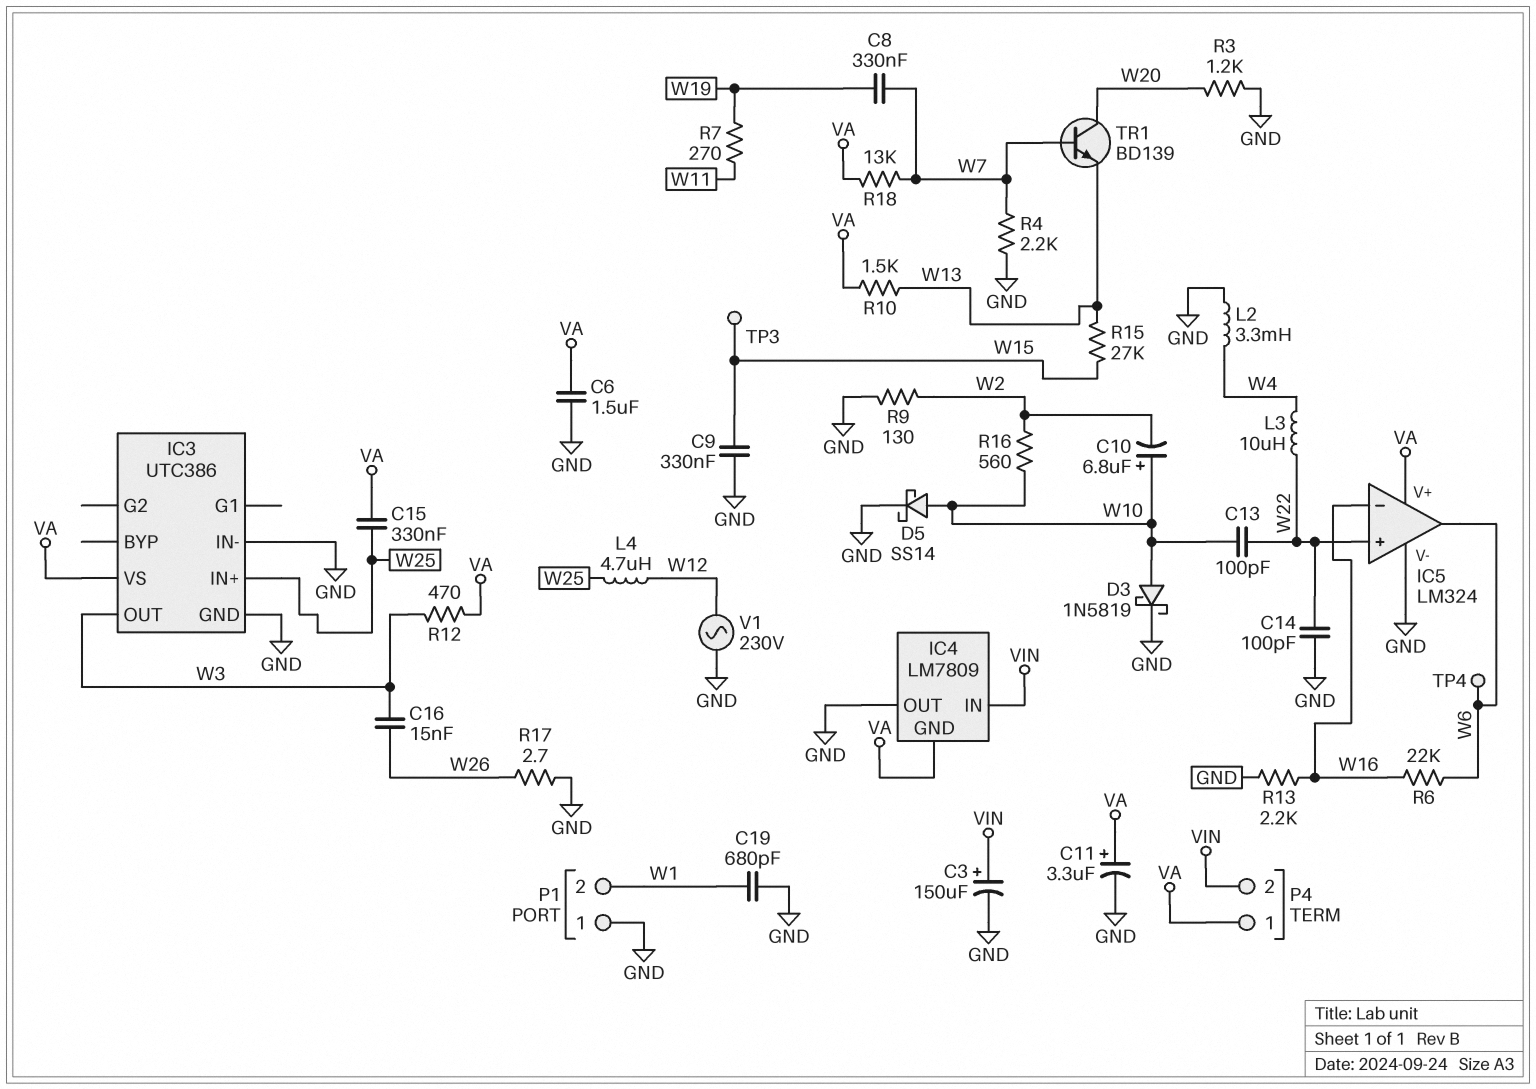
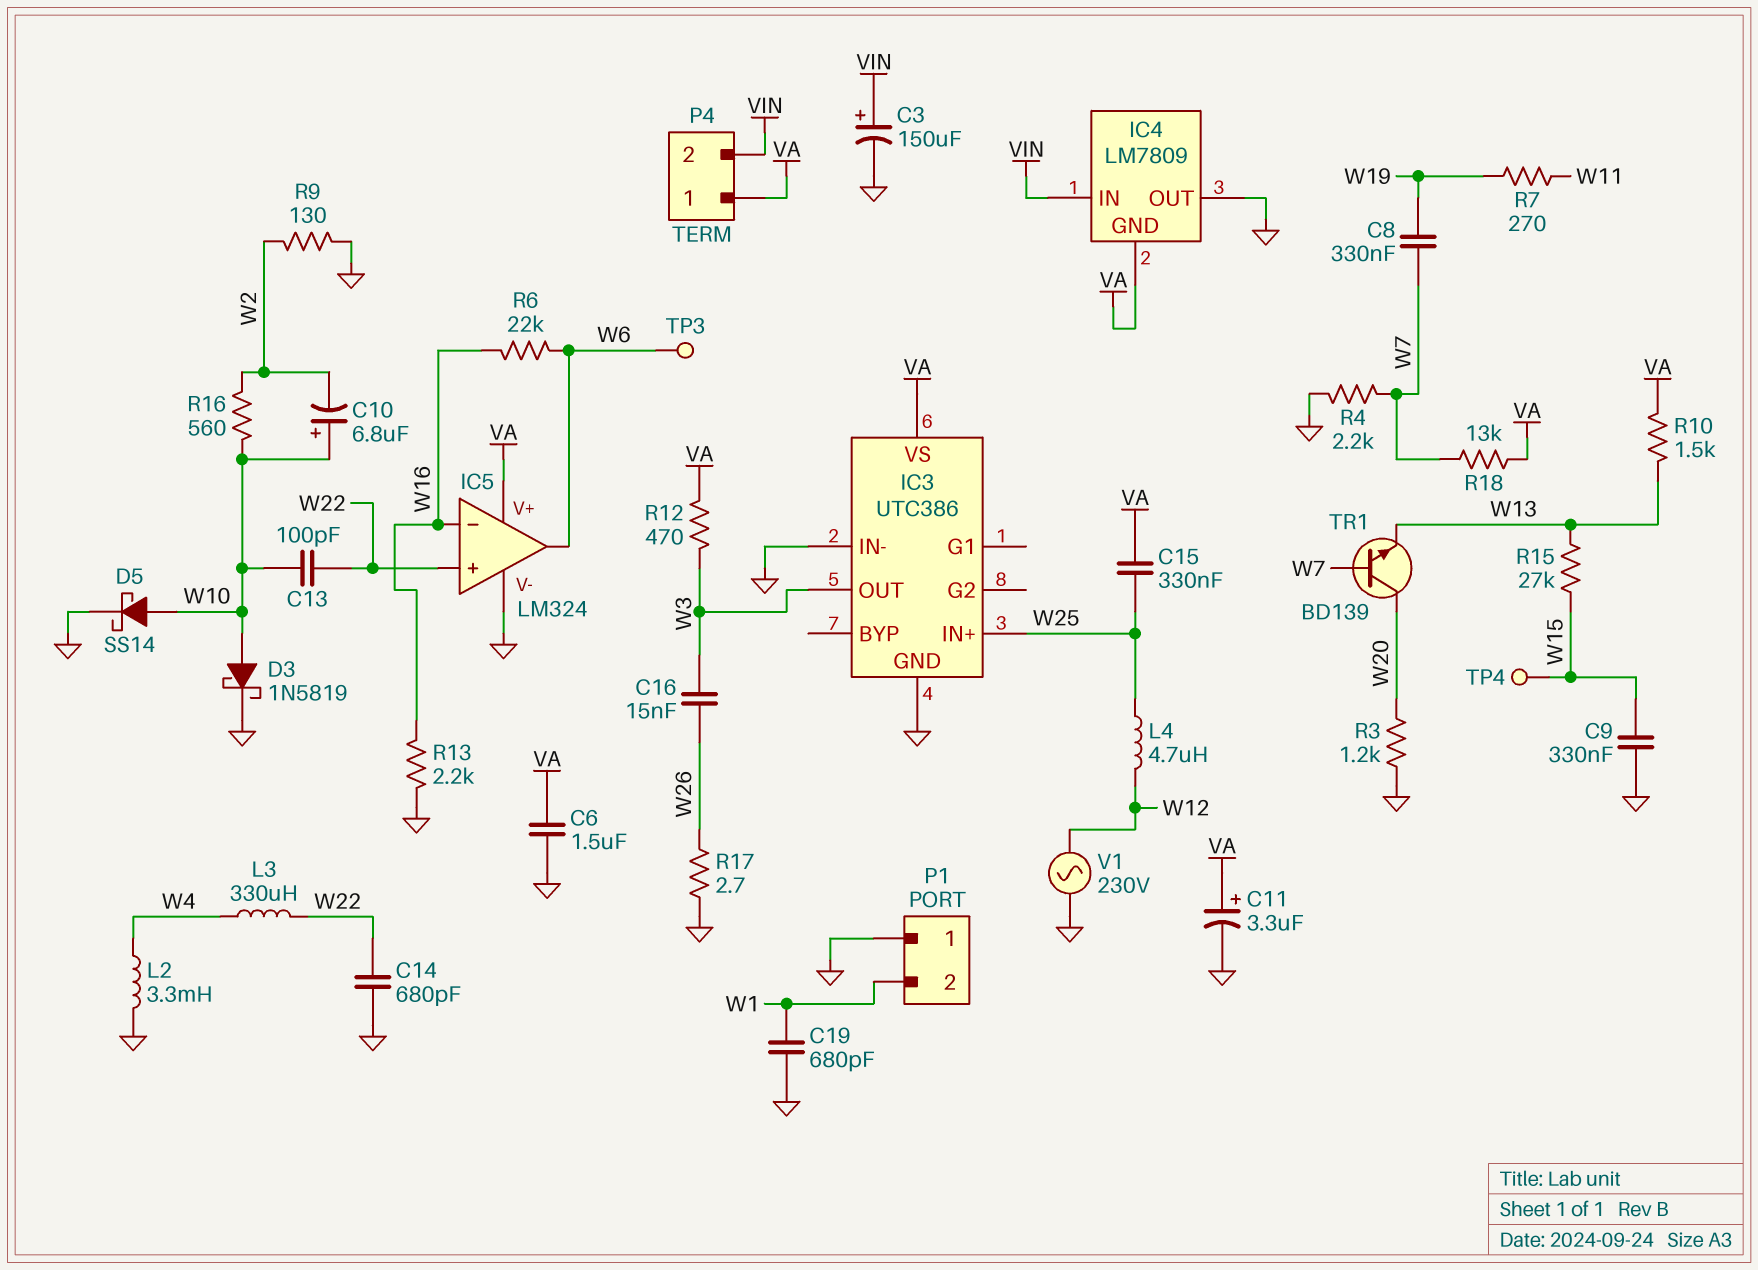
C14: 100pF (GND, W22) -> 680pF (GND, W22)
L3: 10uH (W4, W22) -> 330uH (W4, W22)
TP3: test point (W15) -> test point (W6)
TP4: test point (W6) -> test point (W15)

